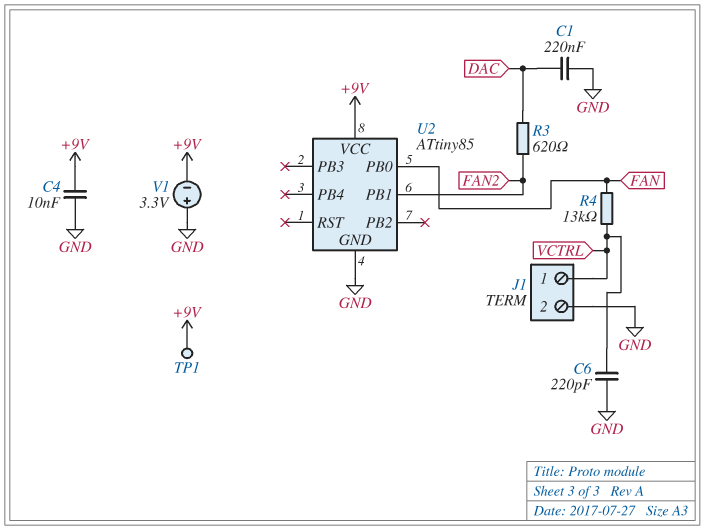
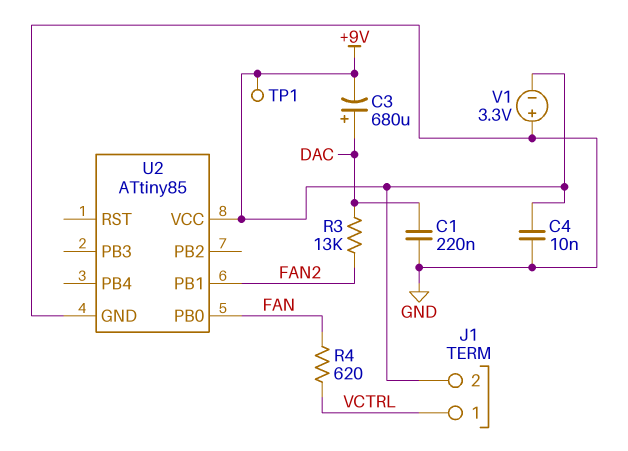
C3: none -> 680uF (plus DAC, minus +9V)
C6: 220pF (GND, VCTRL) -> none
J1 pin 2: GND -> +9V
R3: 620 (DAC, FAN2) -> 13k (DAC, FAN2)
R4: 13k (FAN, VCTRL) -> 620 (FAN, VCTRL)

